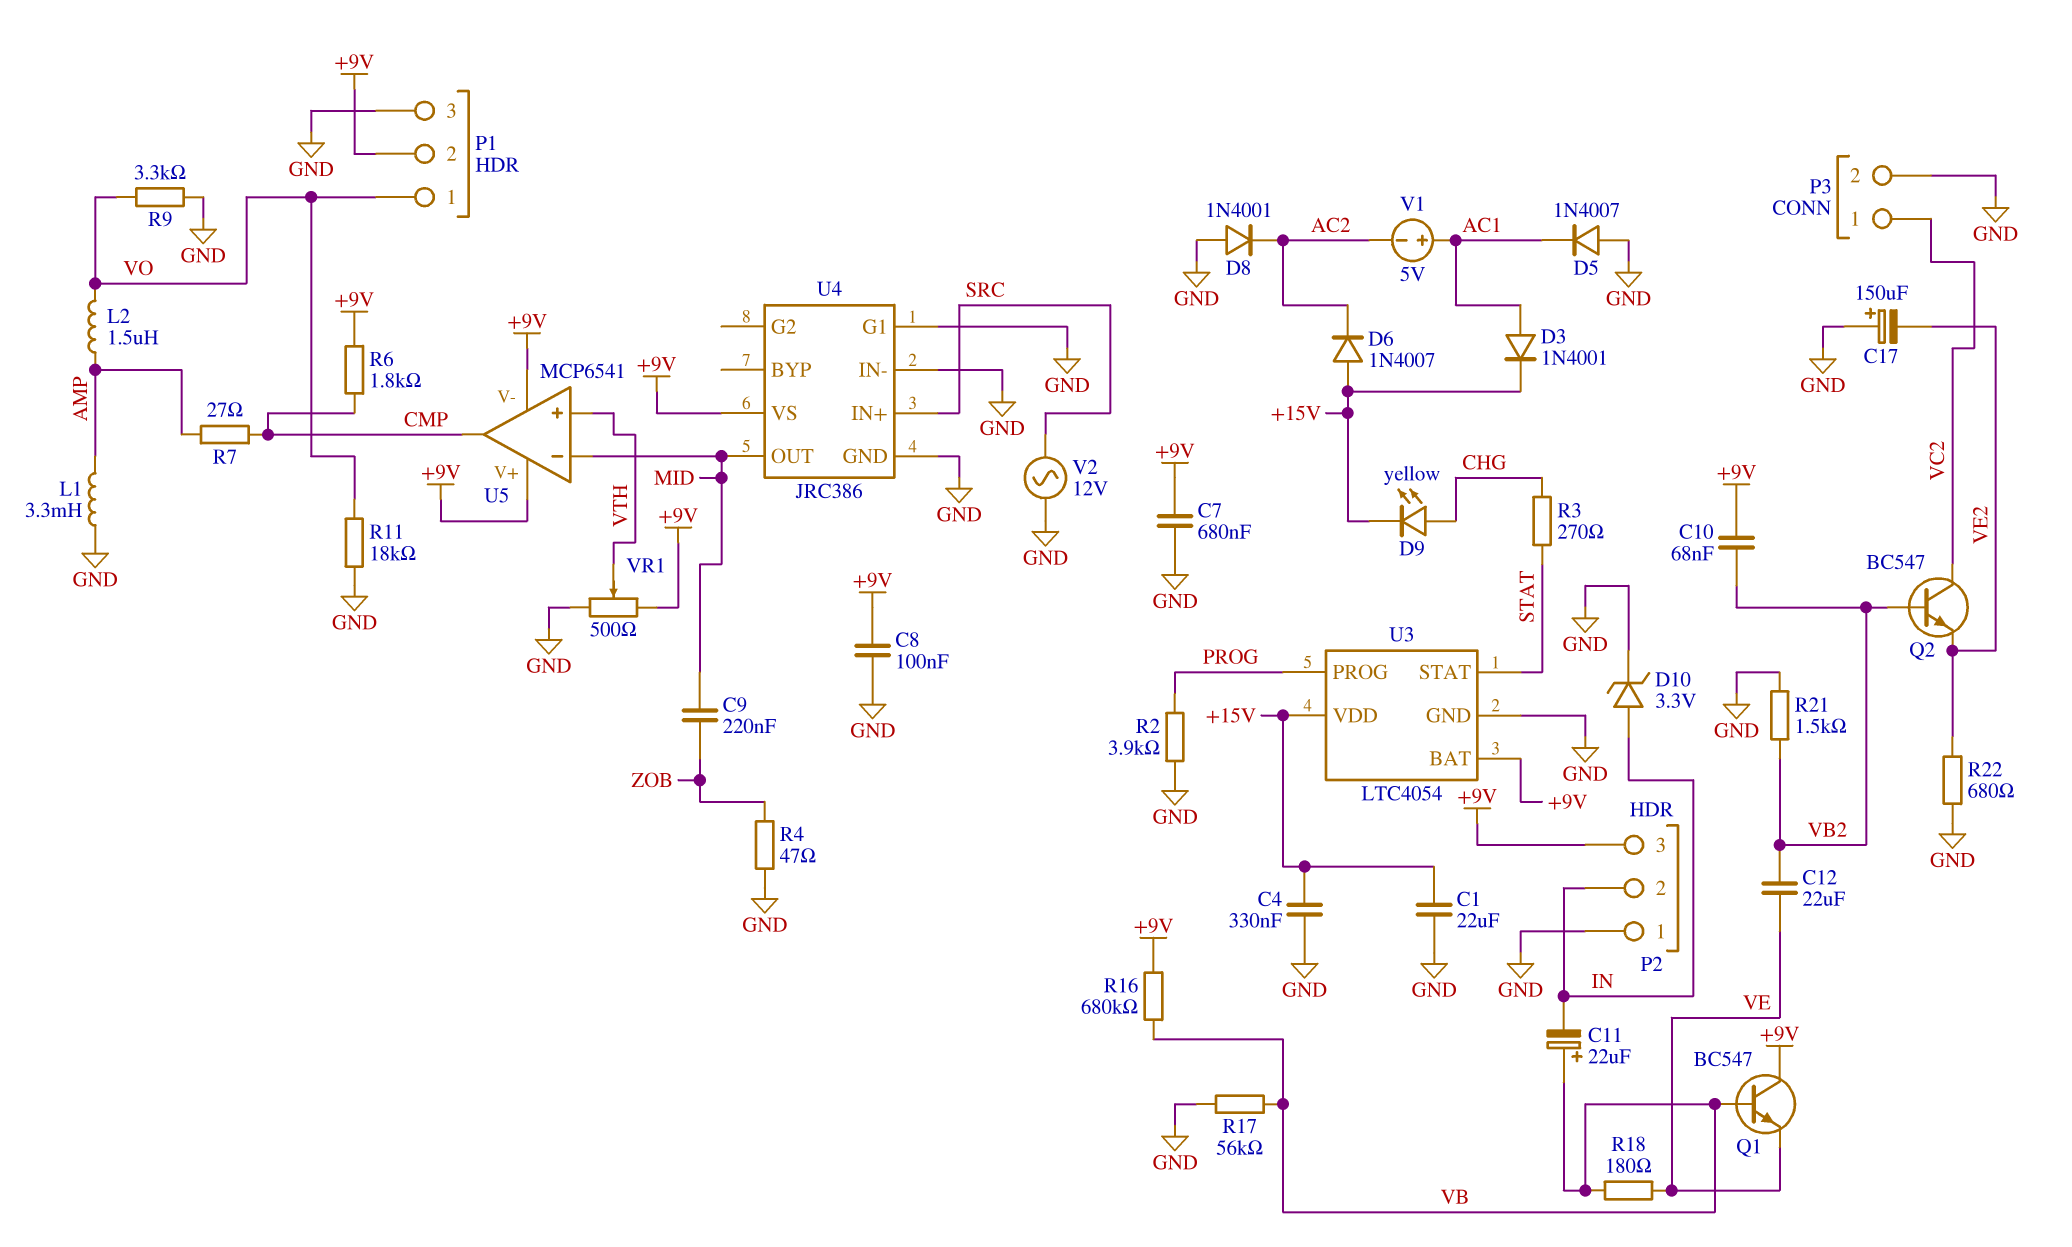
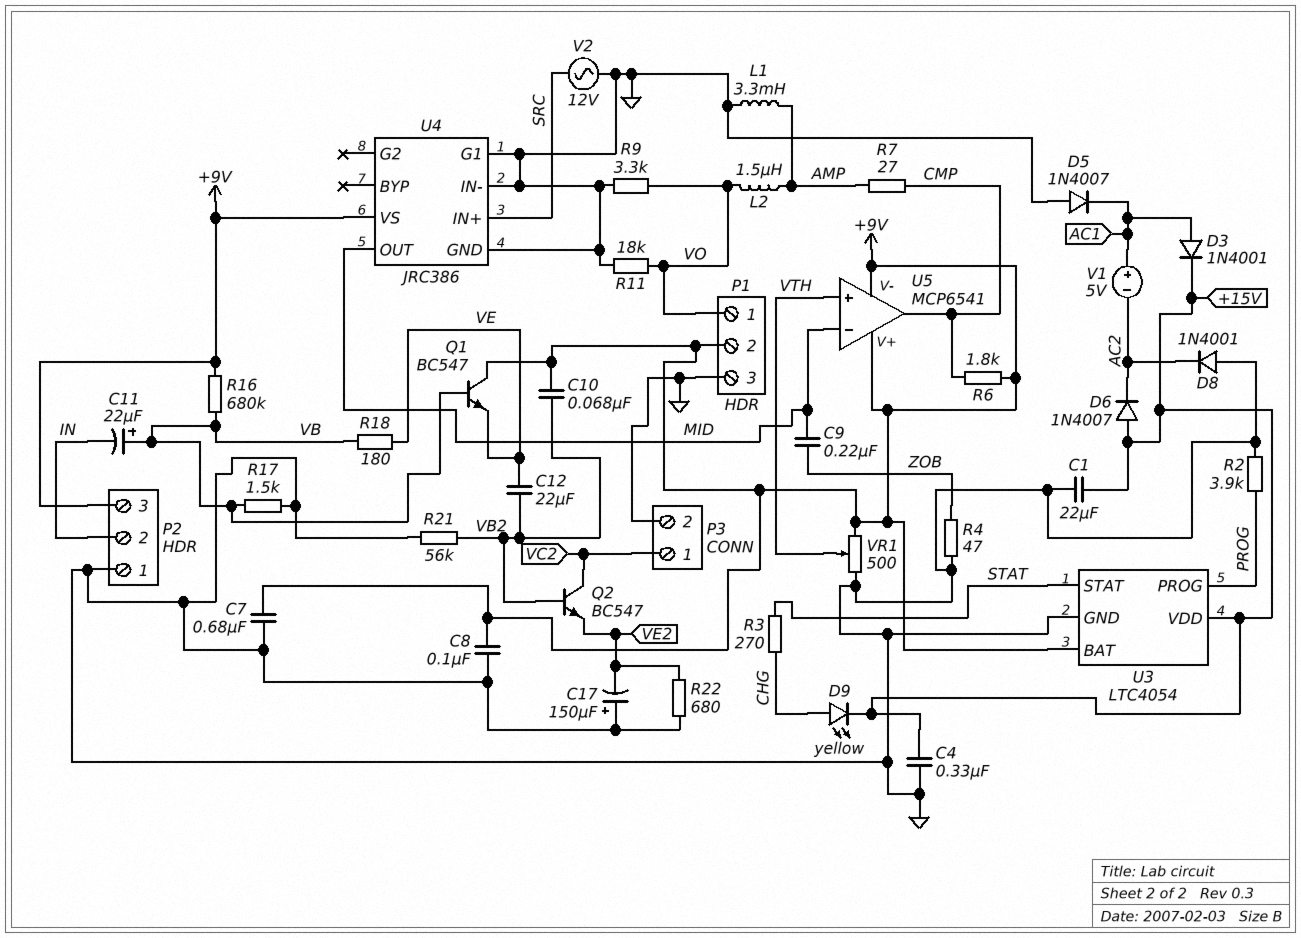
D10: zener 3.3V (A IN, K GND) -> none
R17: 56k (GND, VB) -> 1.5k (GND, VB)
R21: 1.5k (GND, VB2) -> 56k (GND, VB2)

